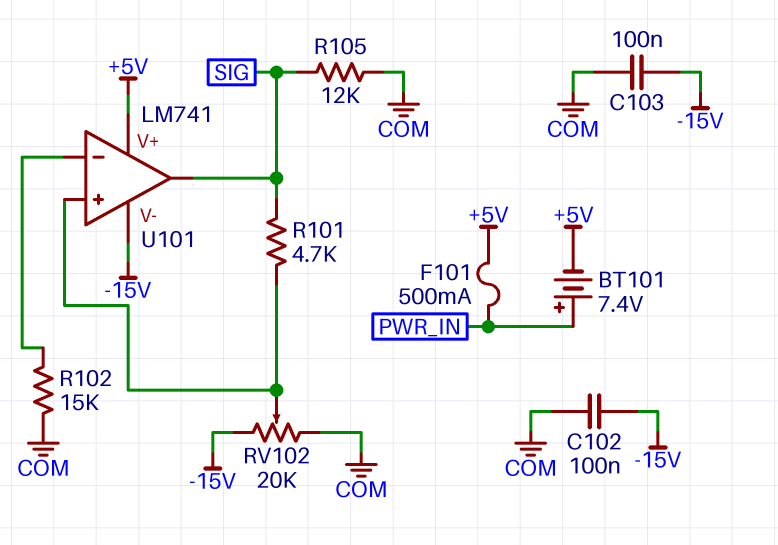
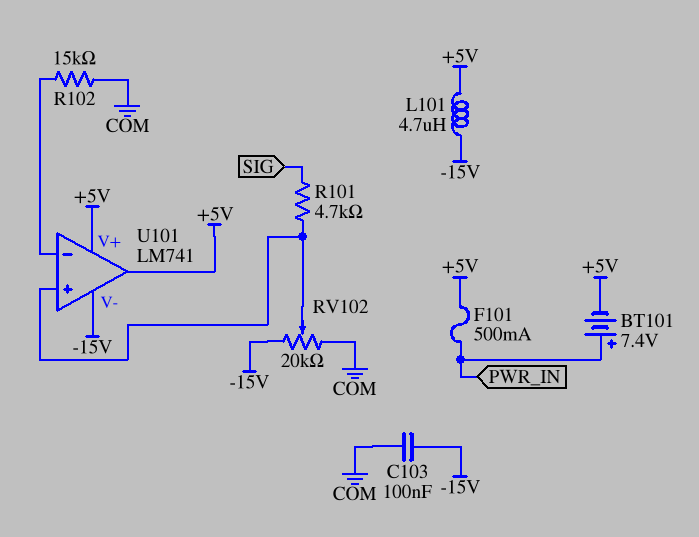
C102: 100nF (-15V, COM) -> none
L101: none -> 4.7uH (+5V, -15V)
R105: 12k (COM, SIG) -> none
U101 pin out: SIG -> +5V

